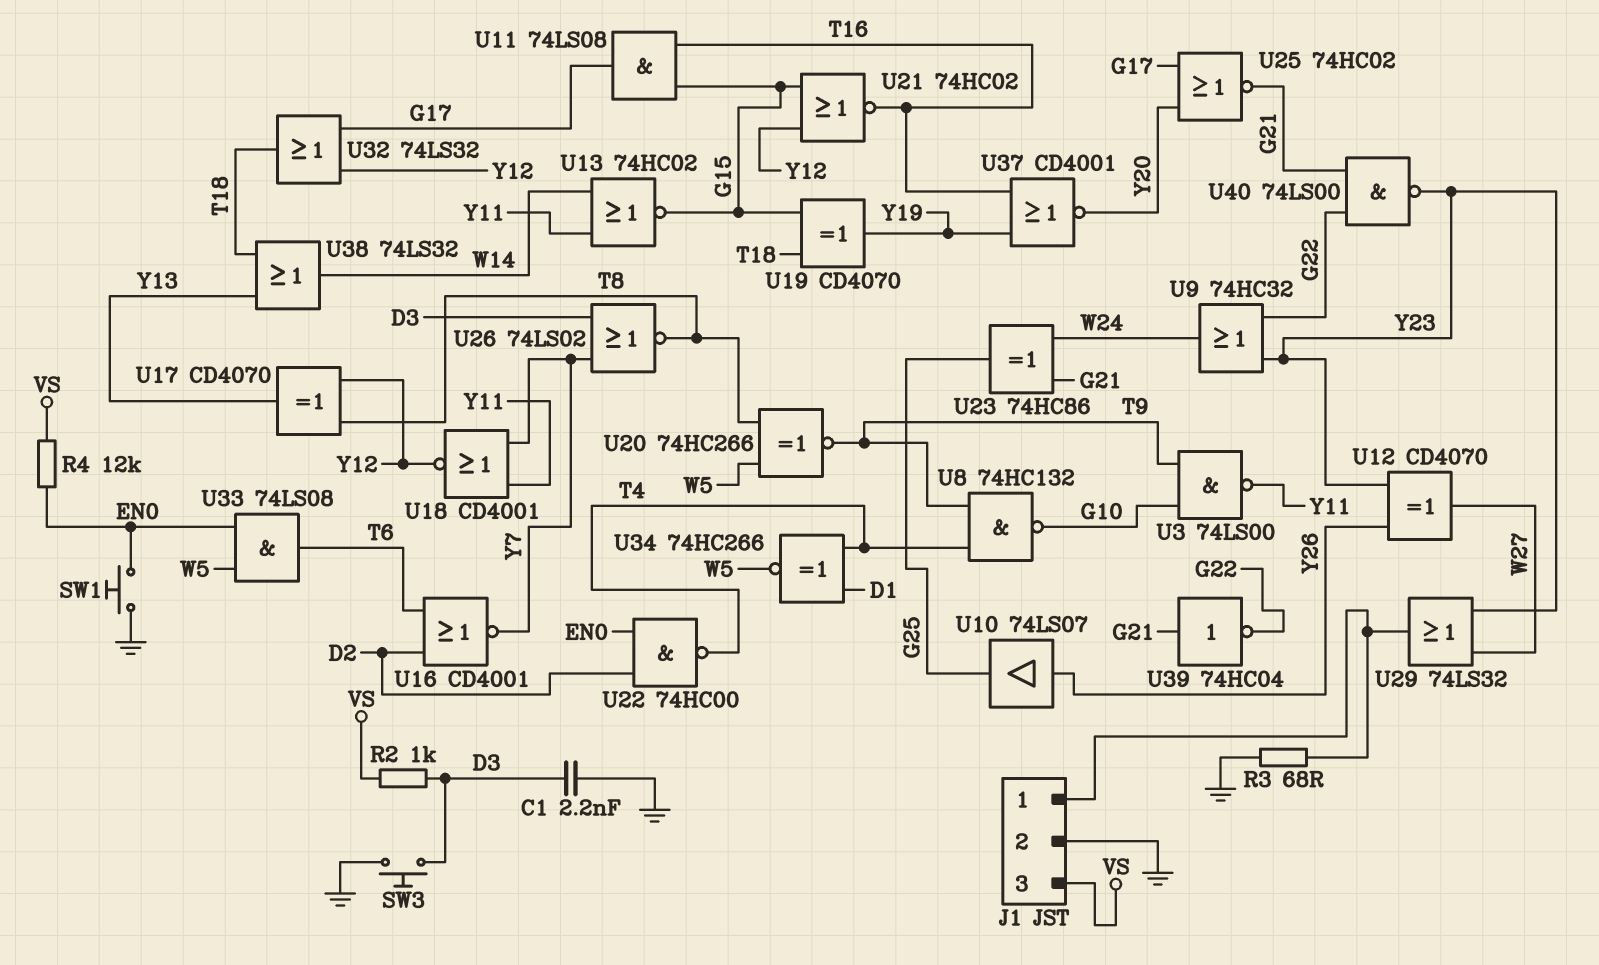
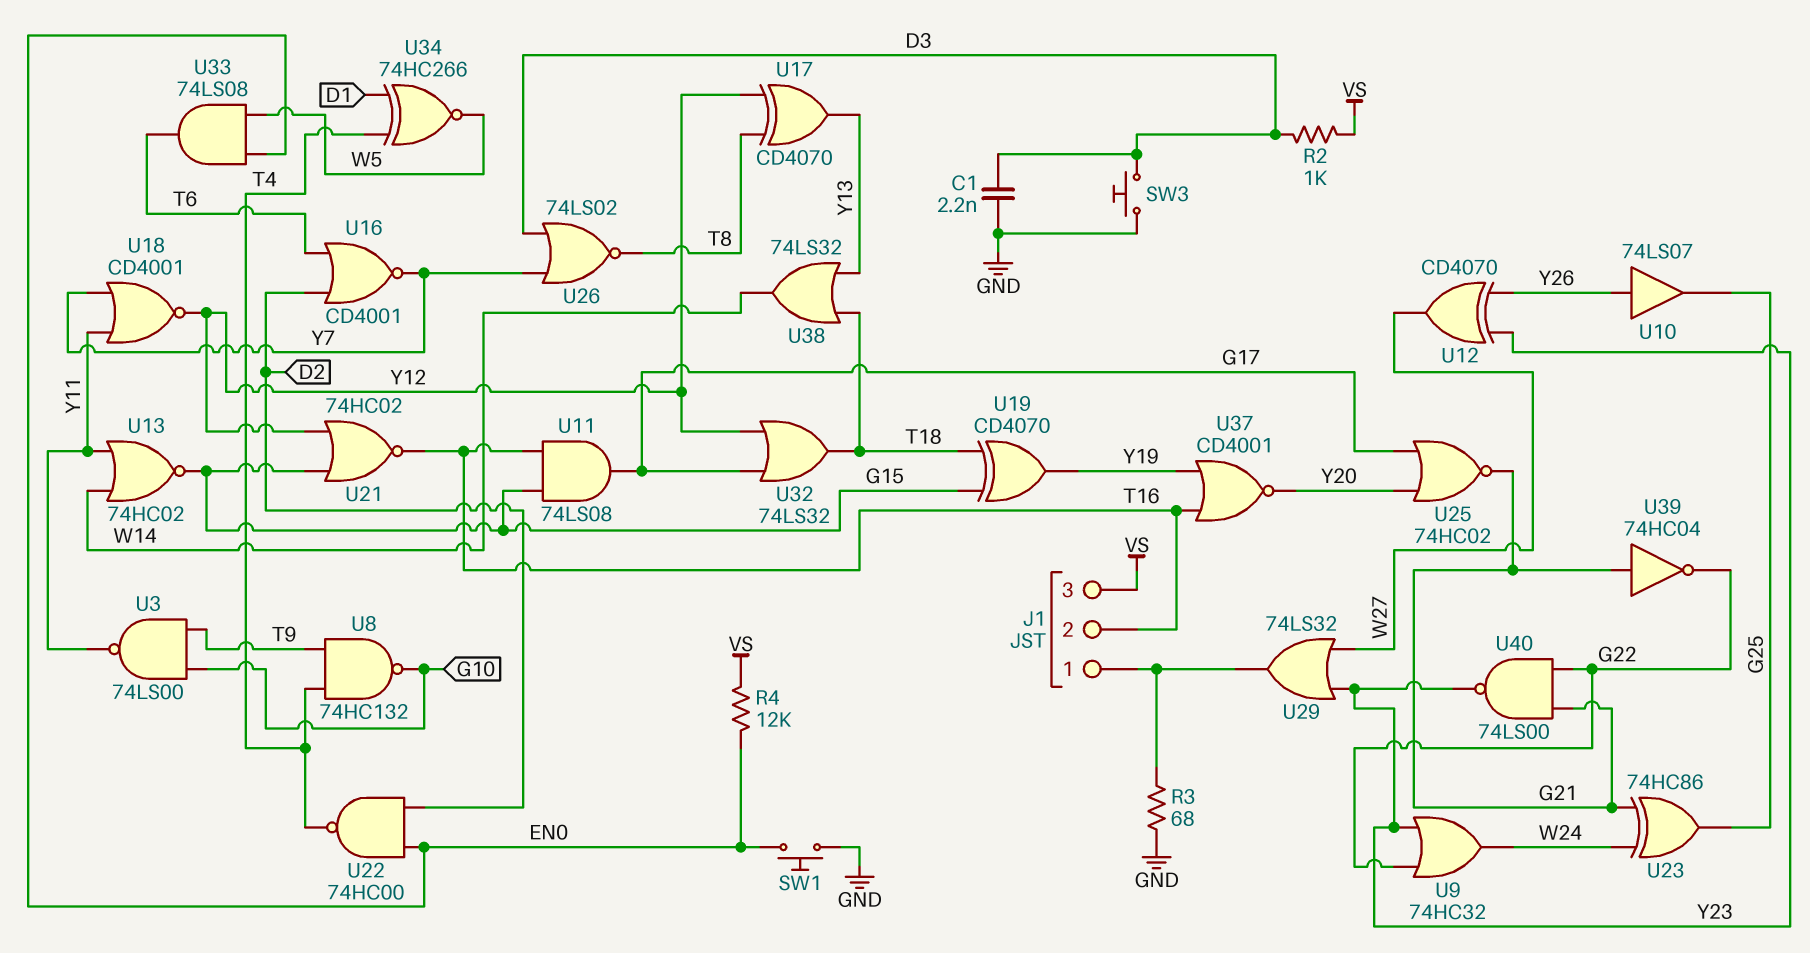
J1 pin 2: GND -> T16
U20: XNOR 74HC266 (in T8, in W5, out T9) -> none

